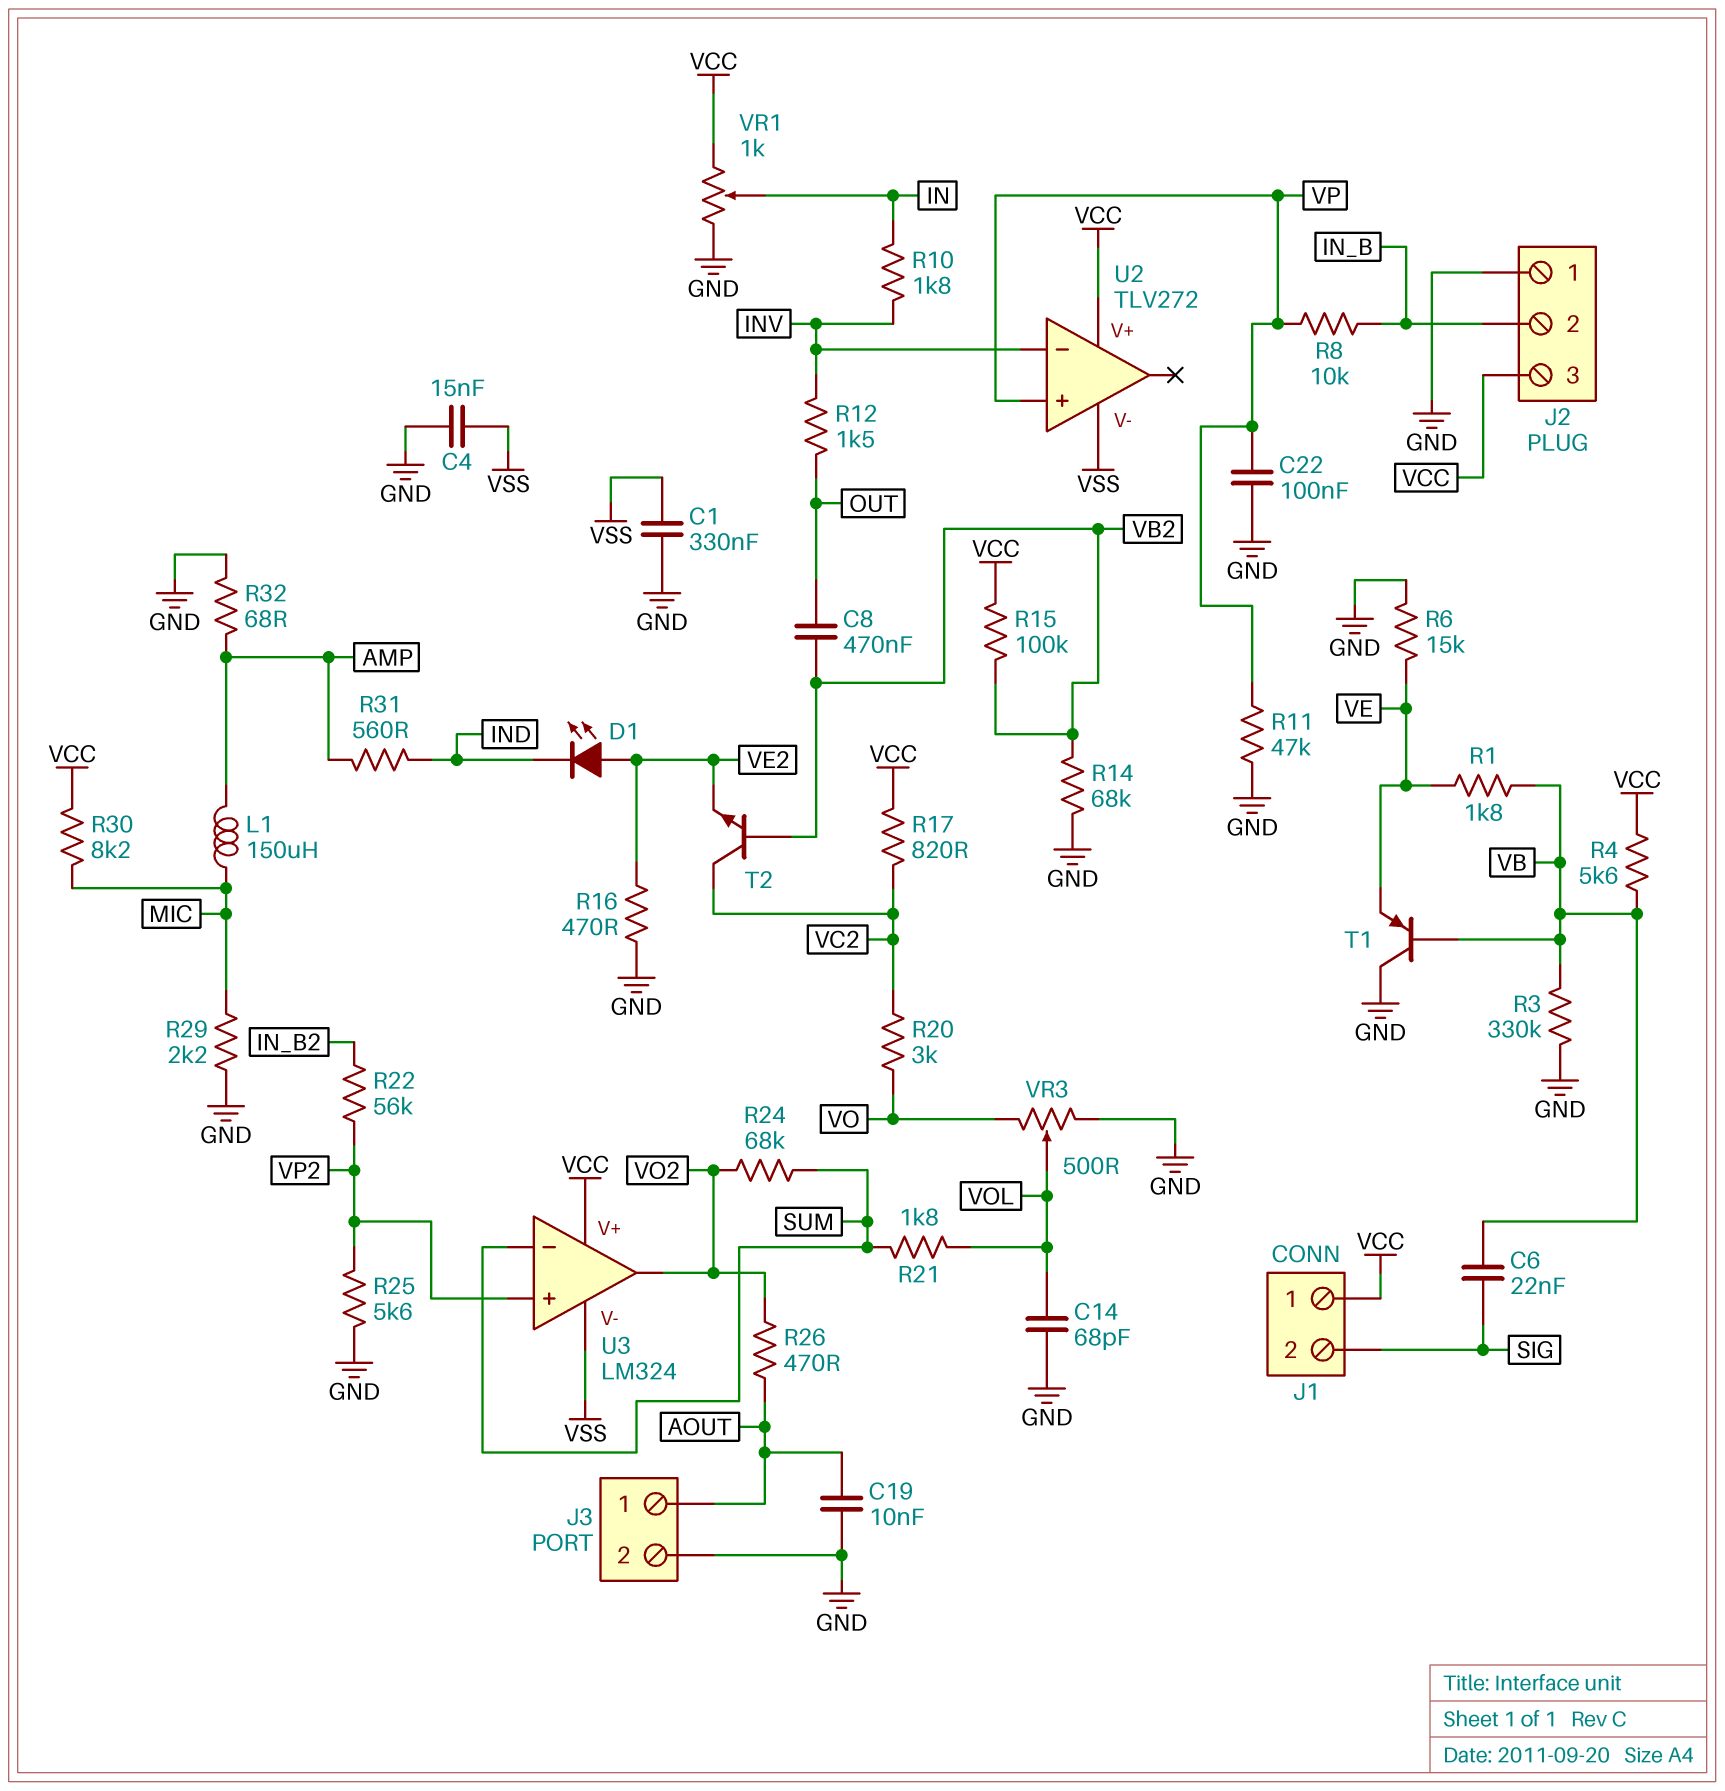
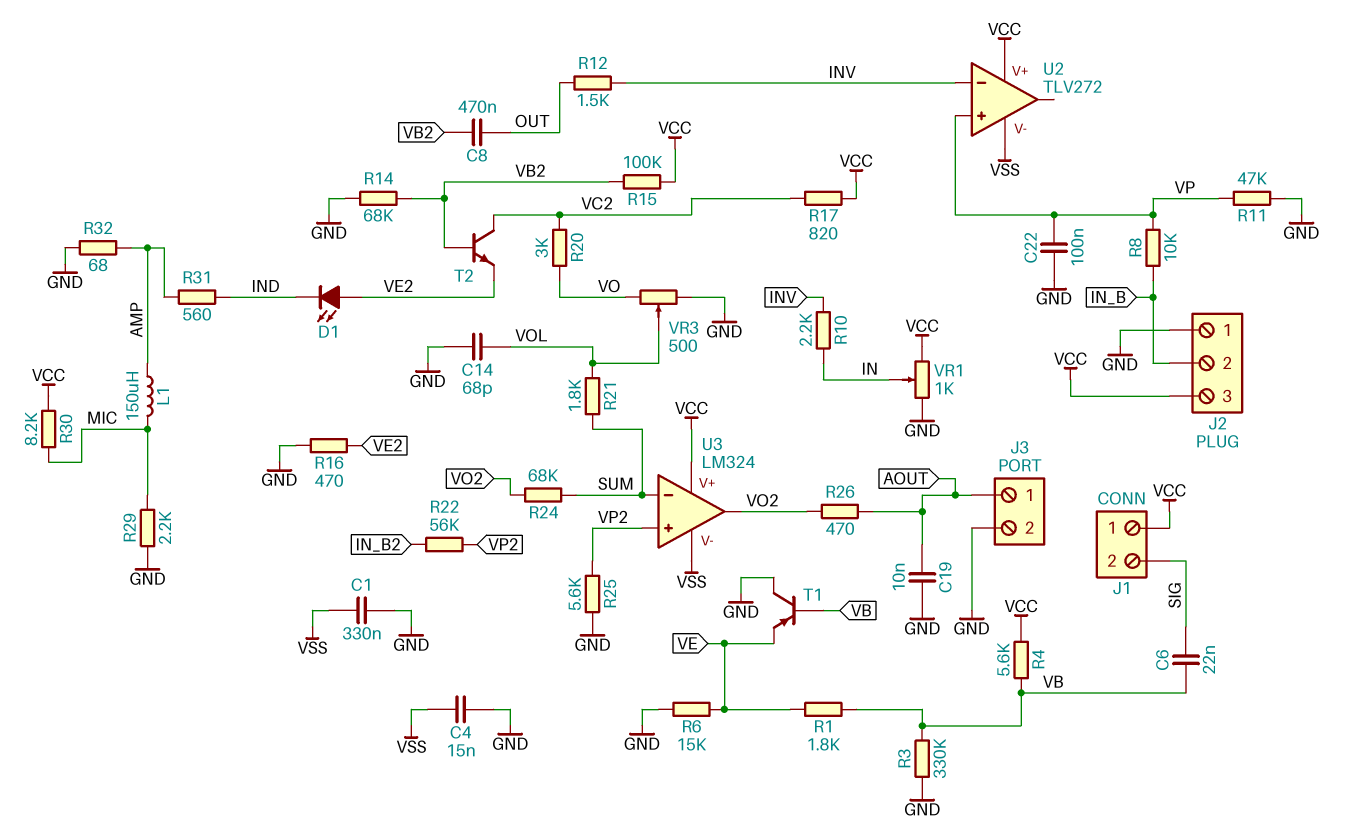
R10: 1.8k (IN, INV) -> 2.2k (IN, INV)

